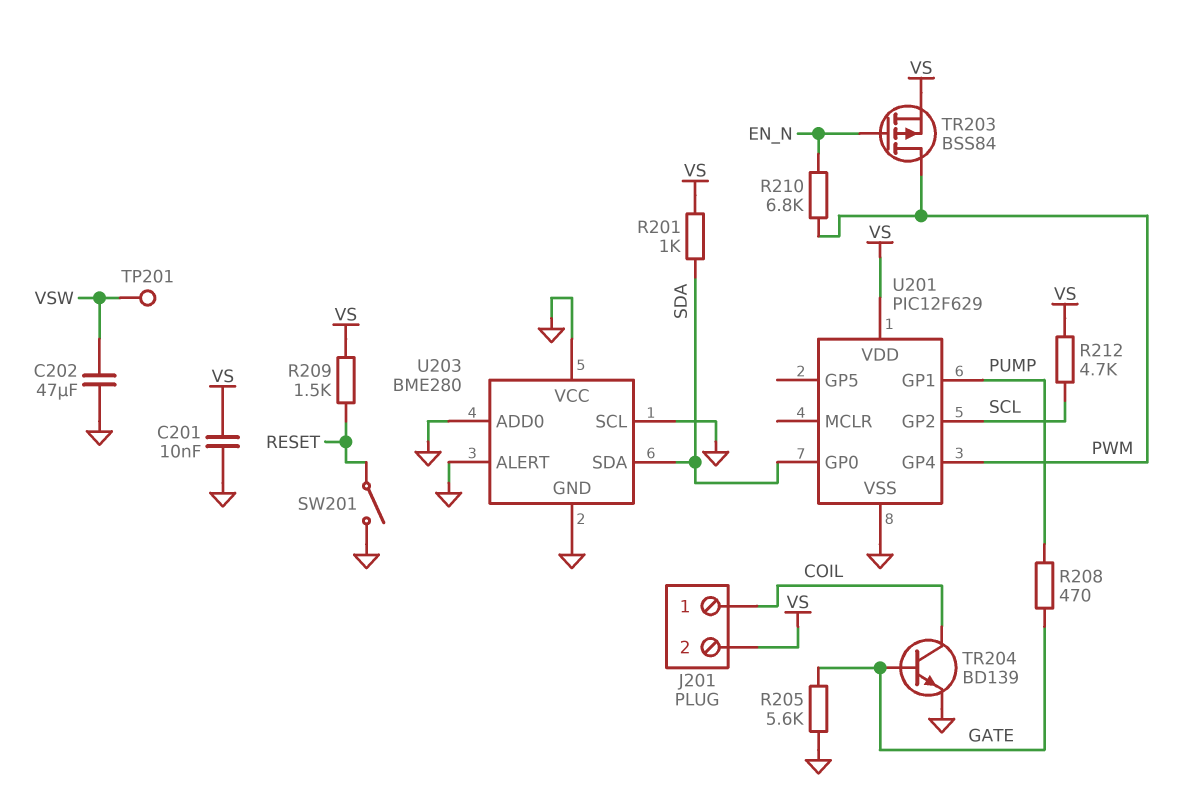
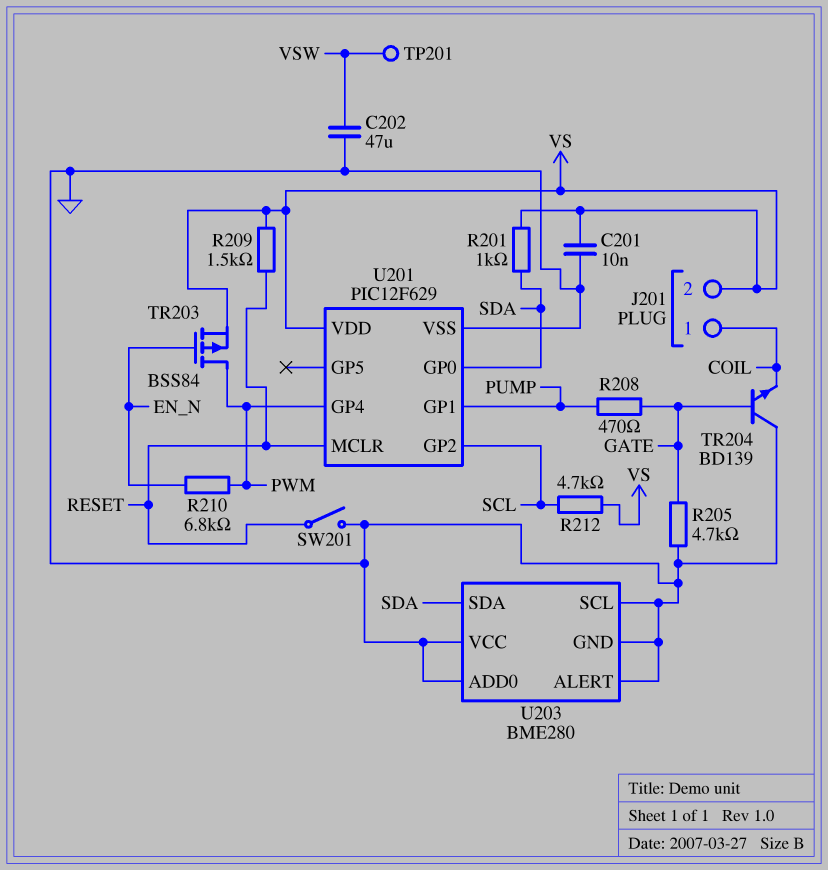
R205: 5.6k (GATE, GND) -> 4.7k (GATE, GND)
TR204: NPN BD139 (B GATE, C COIL, E GND) -> NPN BD139 (B GATE, C GND, E COIL)
U201 pin MCLR: none -> RESET

